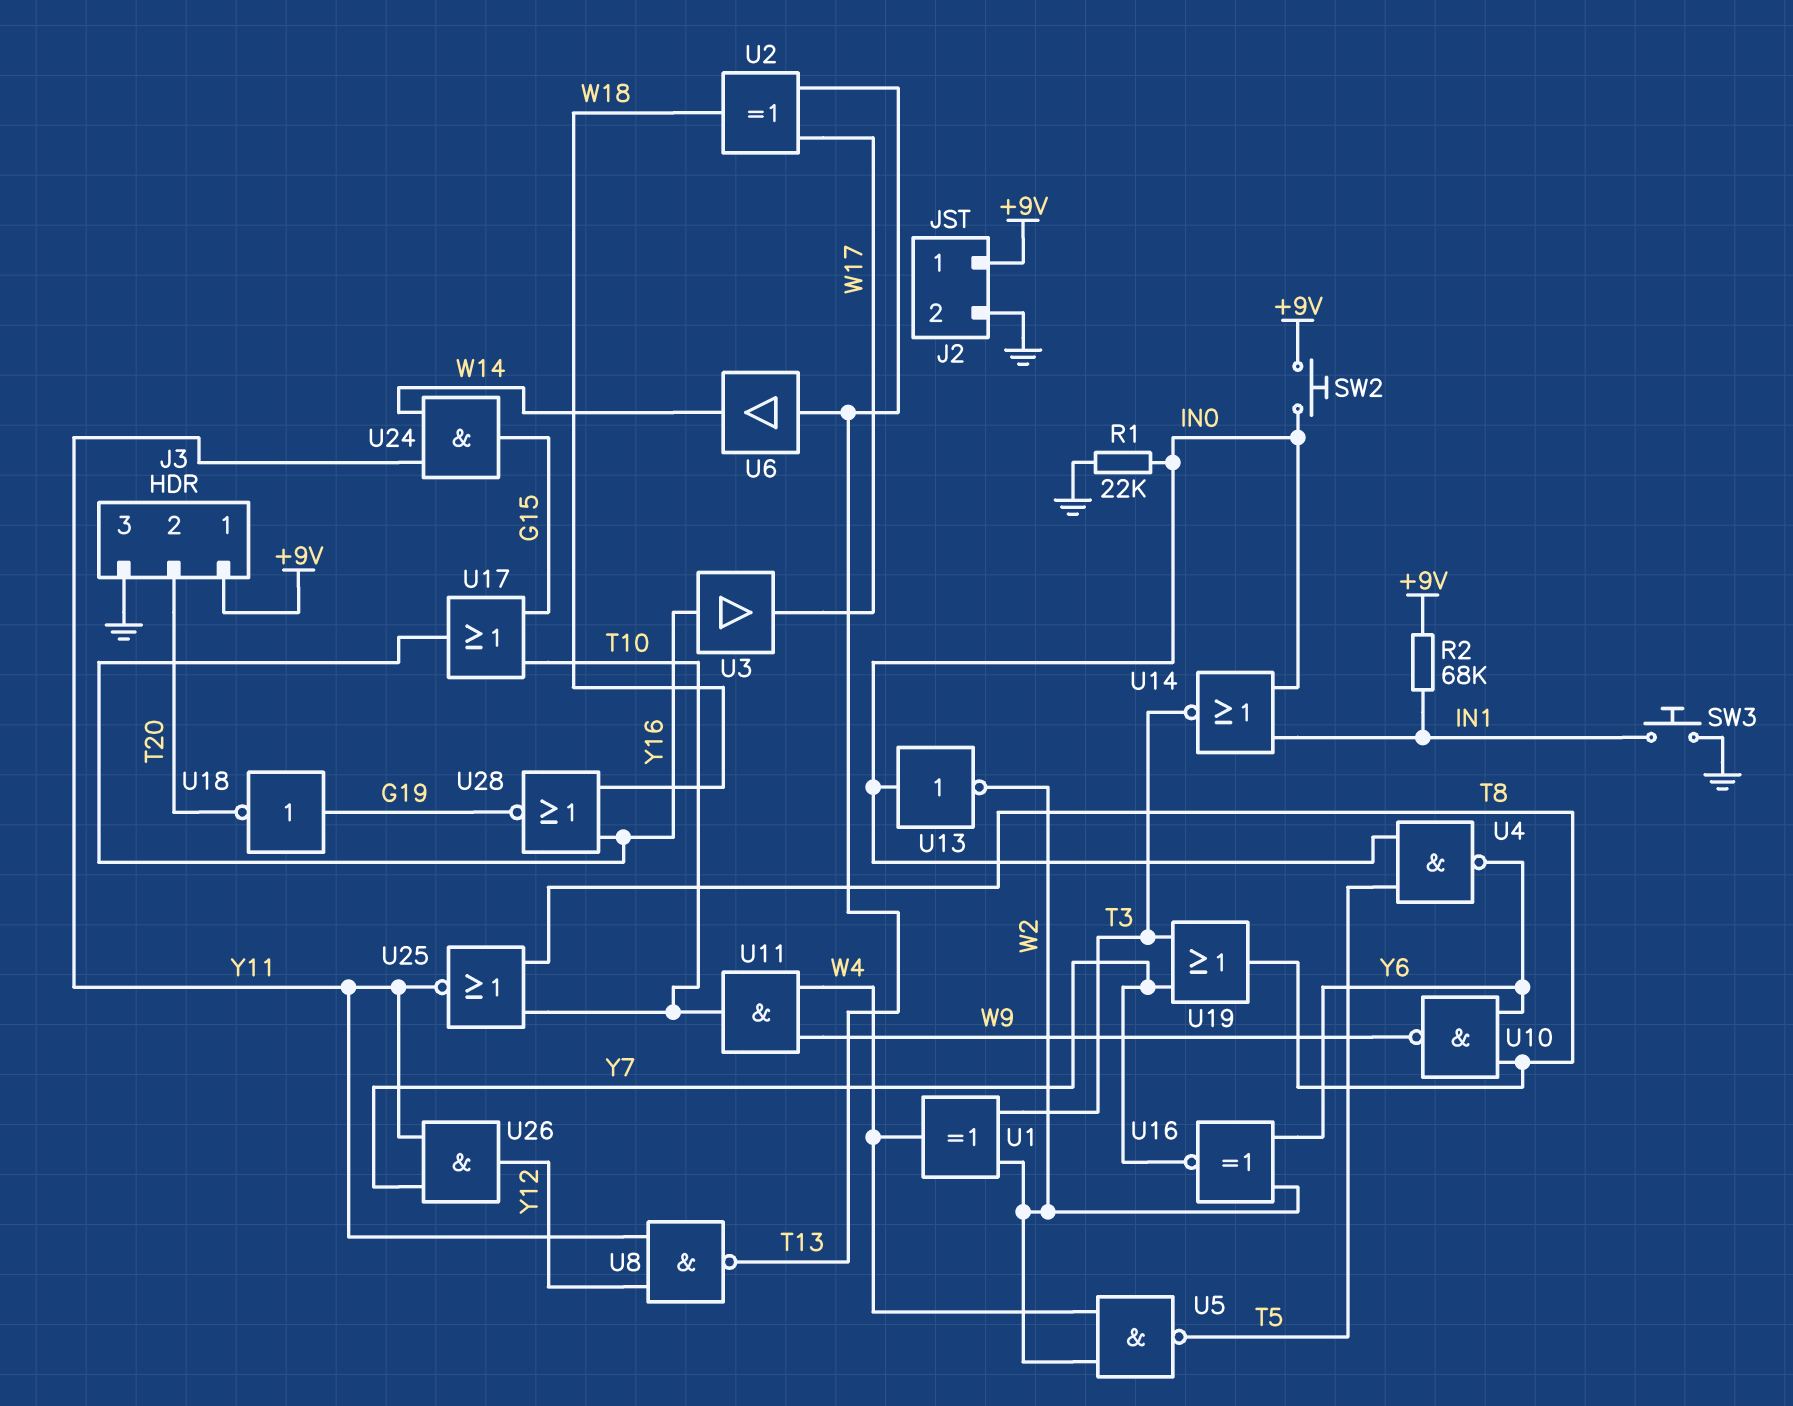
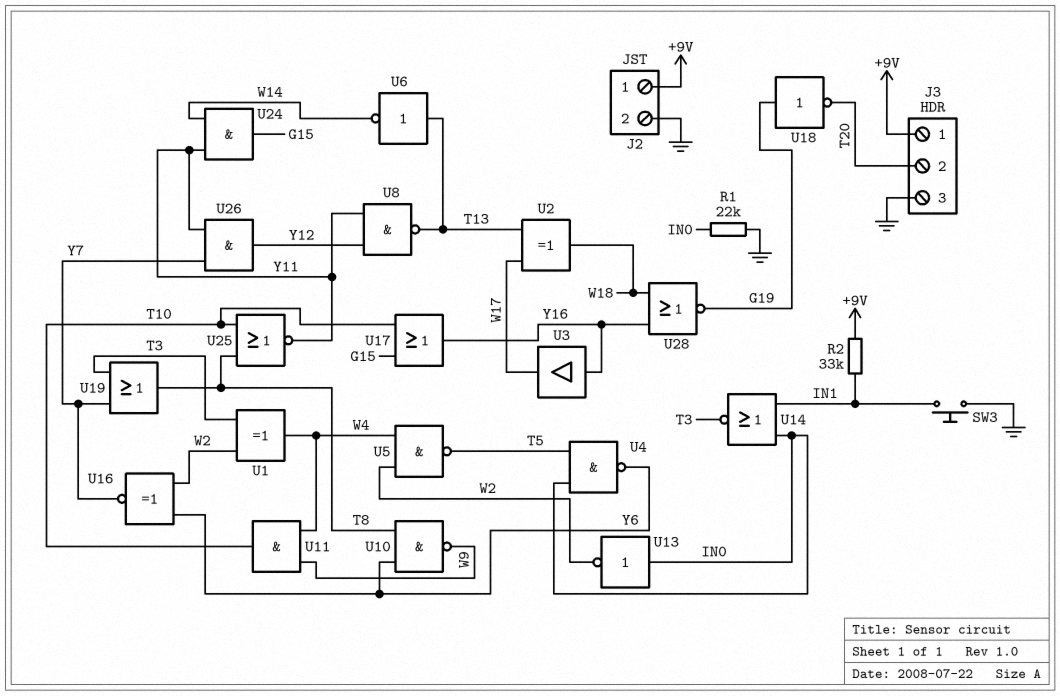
R2: 68k (+9V, IN1) -> 33k (+9V, IN1)
SW2: button (+9V, IN0) -> none
U6: buffer (in T13, out W14) -> NOT (in T13, out W14)

